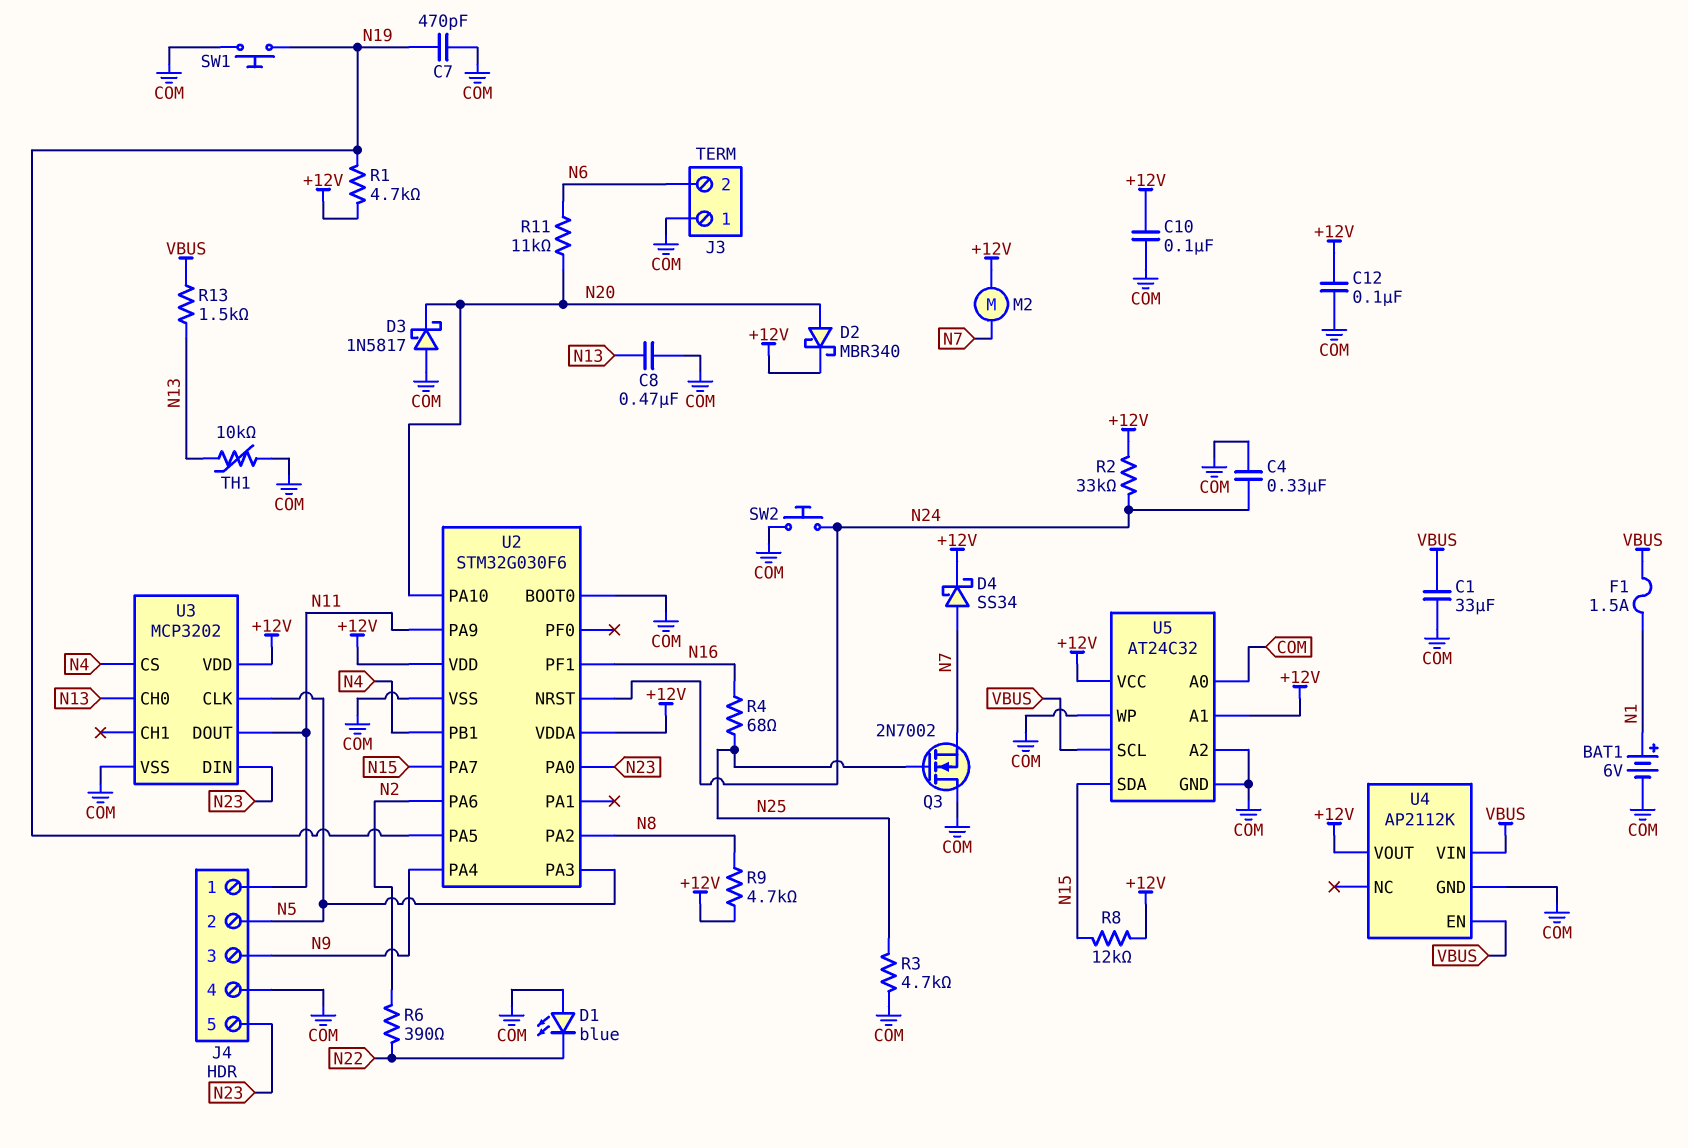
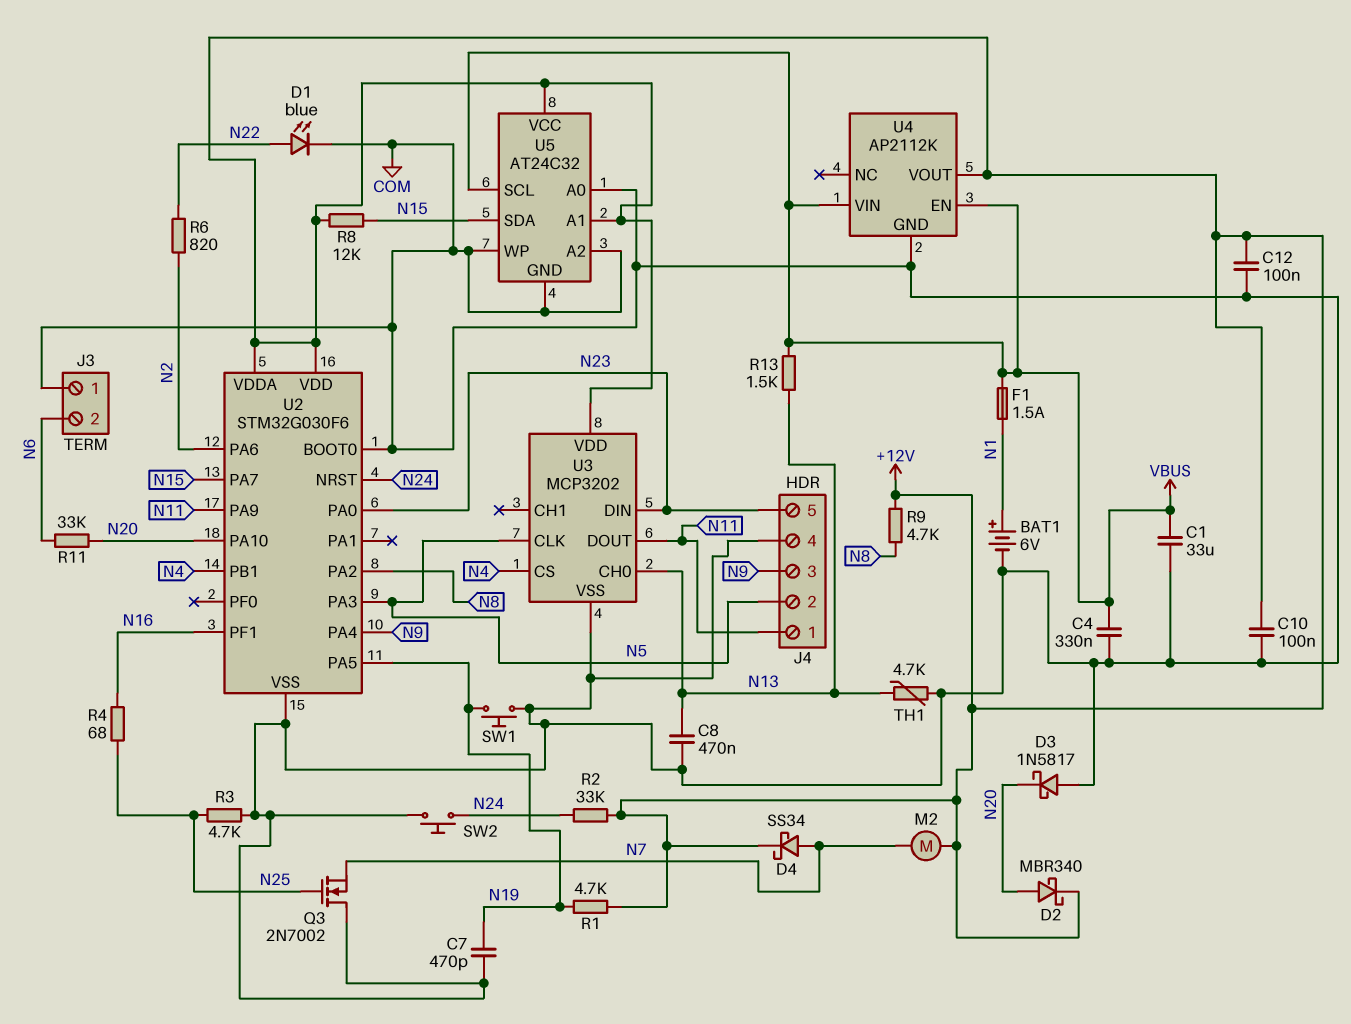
C4: 330nF (COM, N24) -> 330nF (COM, VBUS)
D1: LED blue (A COM, K N22) -> LED blue (A N22, K COM)
R6: 390 (N2, N22) -> 820 (N2, N22)
R11: 11k (N6, N20) -> 33k (N6, N20)
TH1: 10k (COM, N13) -> 4.7k (COM, N13)

